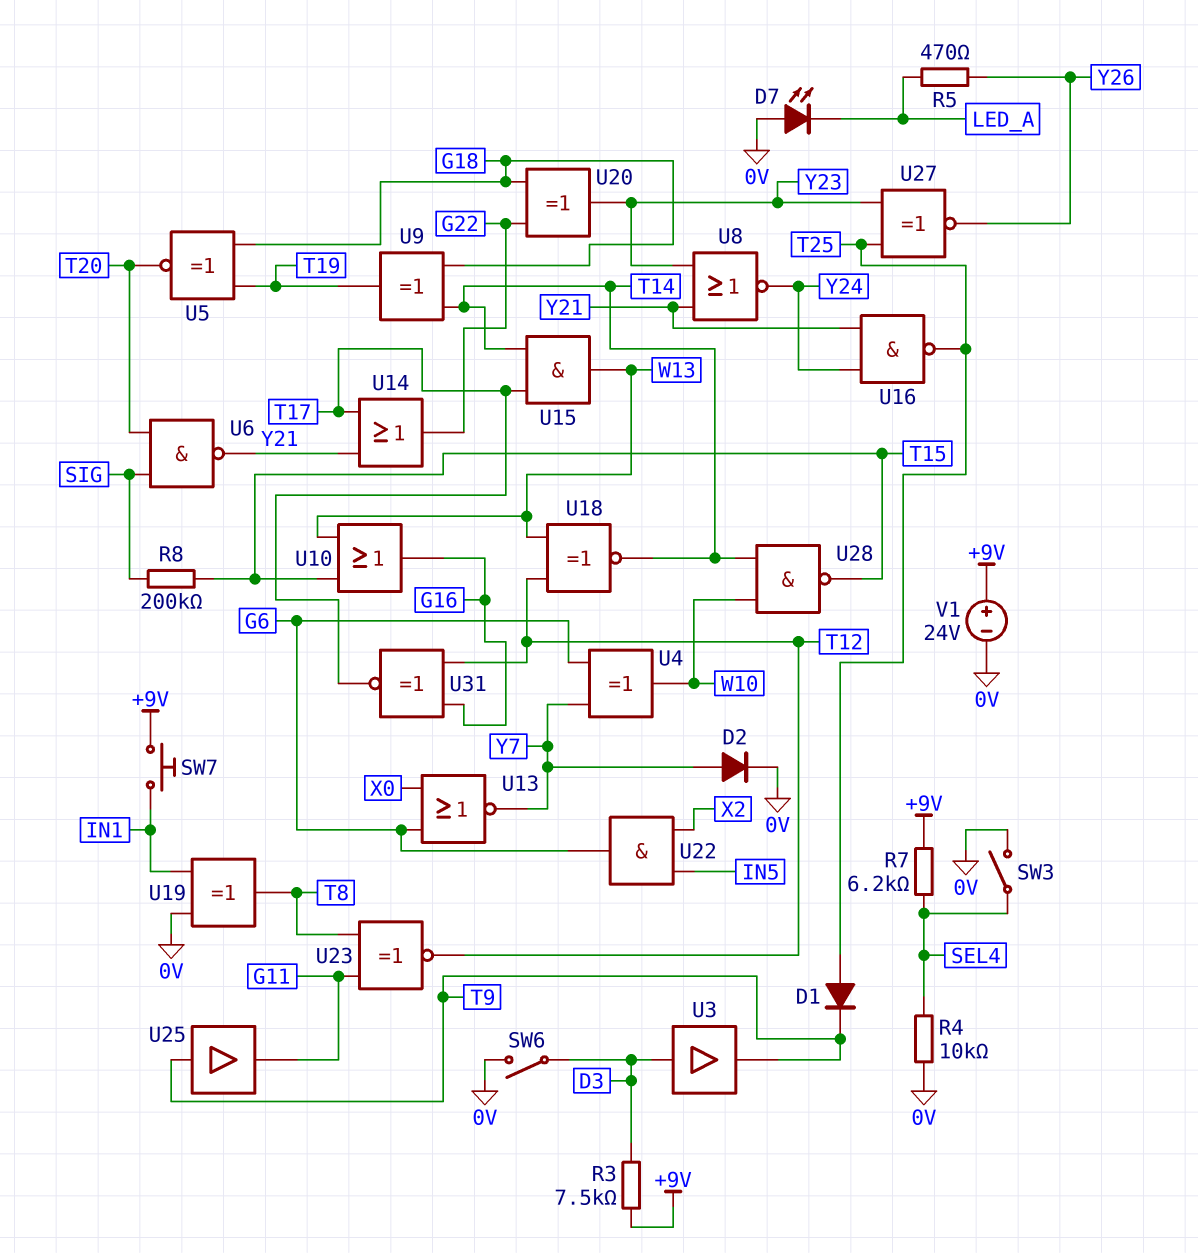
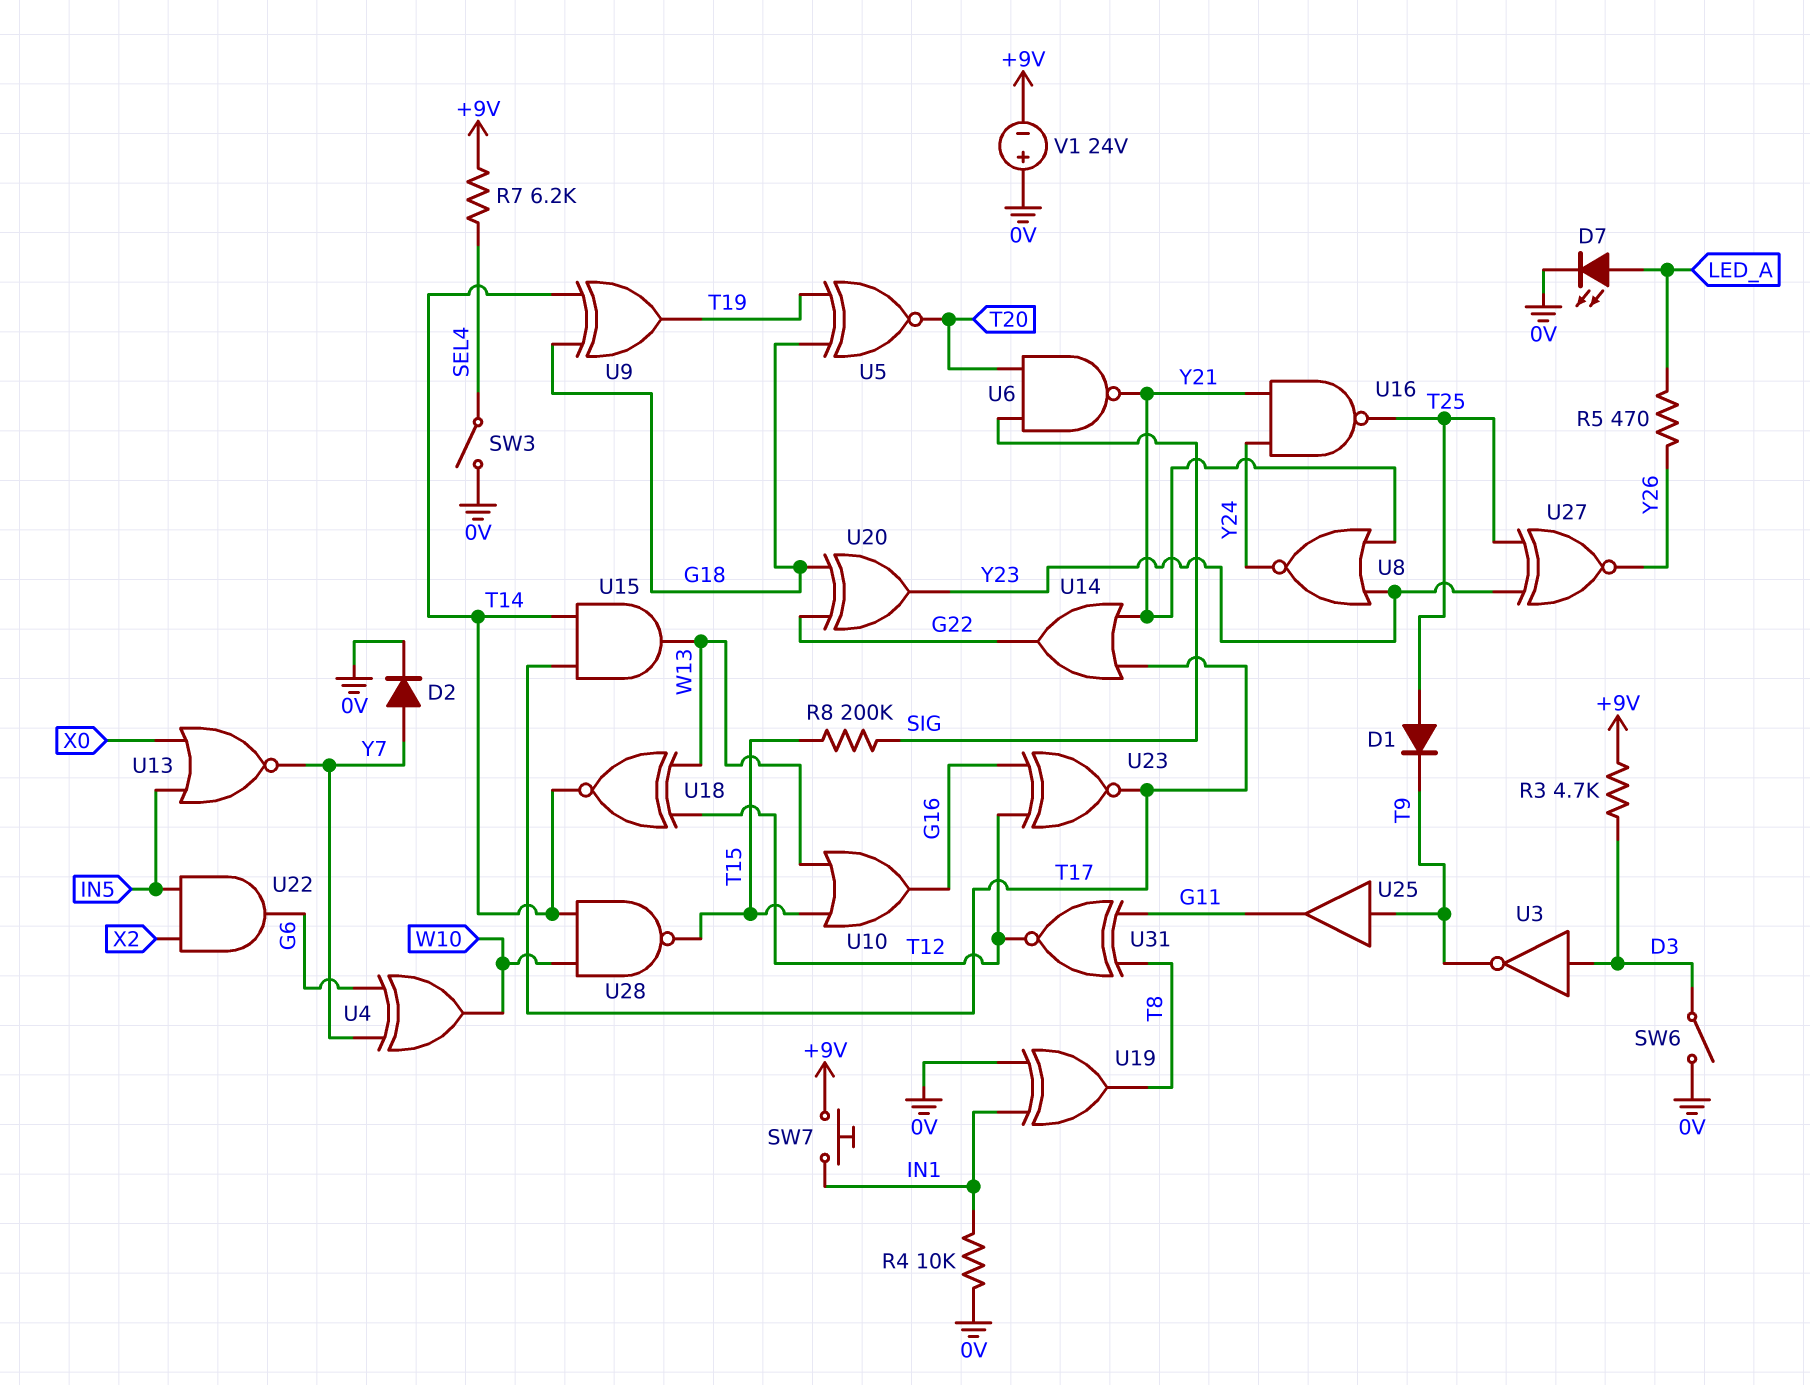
D7: LED (A 0V, K LED_A) -> LED (A LED_A, K 0V)
R3: 7.5k (+9V, D3) -> 4.7k (+9V, D3)
R4: 10k (0V, SEL4) -> 10k (0V, IN1)
U3: buffer (in D3, out T9) -> NOT (in D3, out T9)
U13: NOR (in G6, in X0, out Y7) -> NOR (in IN5, in X0, out Y7)
U23: XNOR (in G11, in T8, out T12) -> XNOR (in G16, in T12, out T17)
U31: XNOR (in G16, in T12, out T17) -> XNOR (in G11, in T8, out T12)
V1: 24V (plus +9V, minus 0V) -> 24V (plus 0V, minus +9V)

